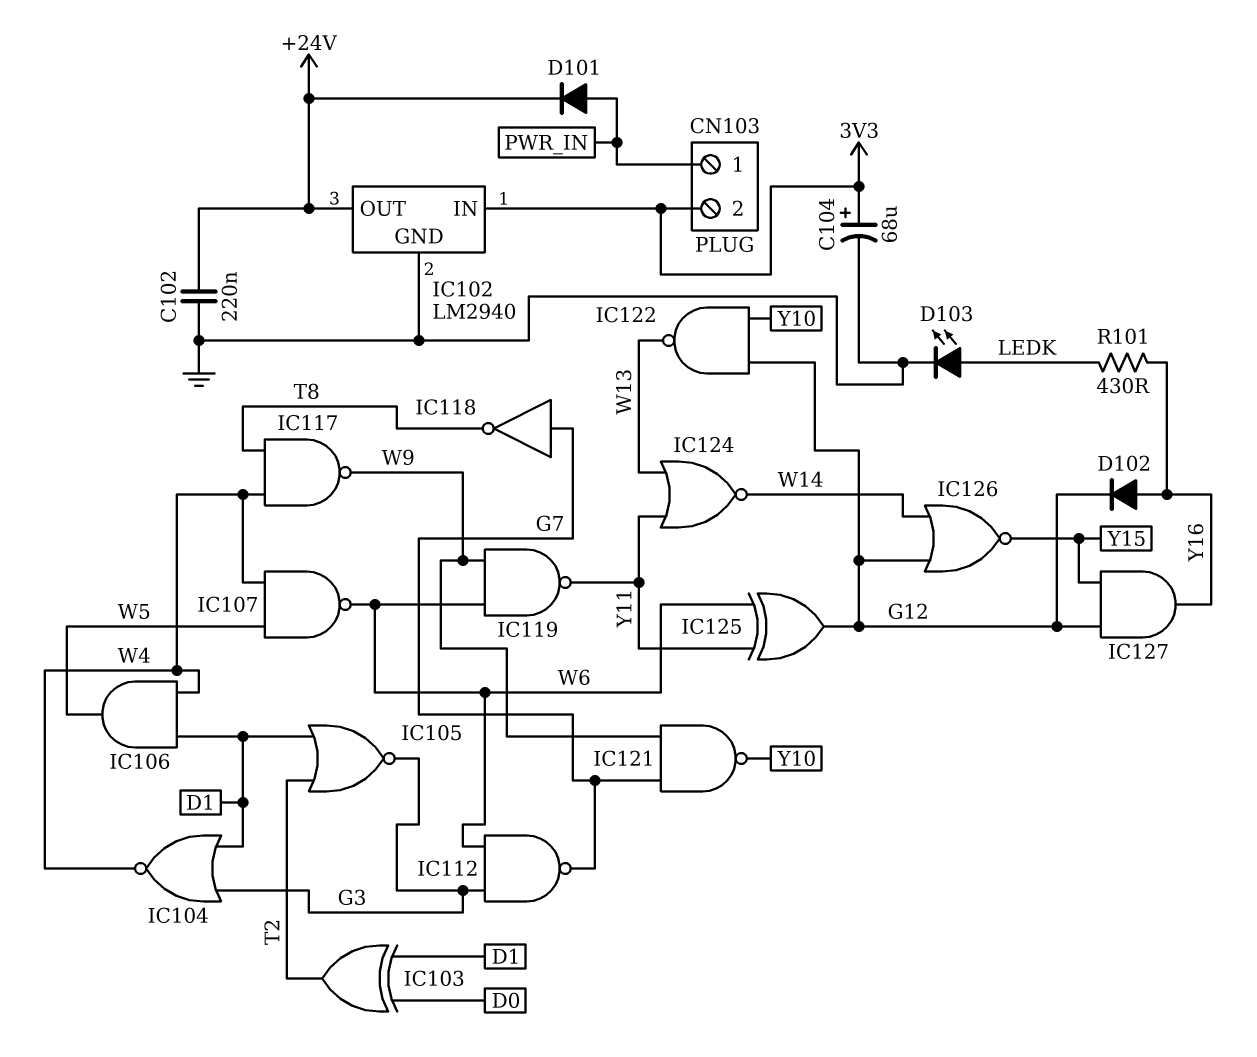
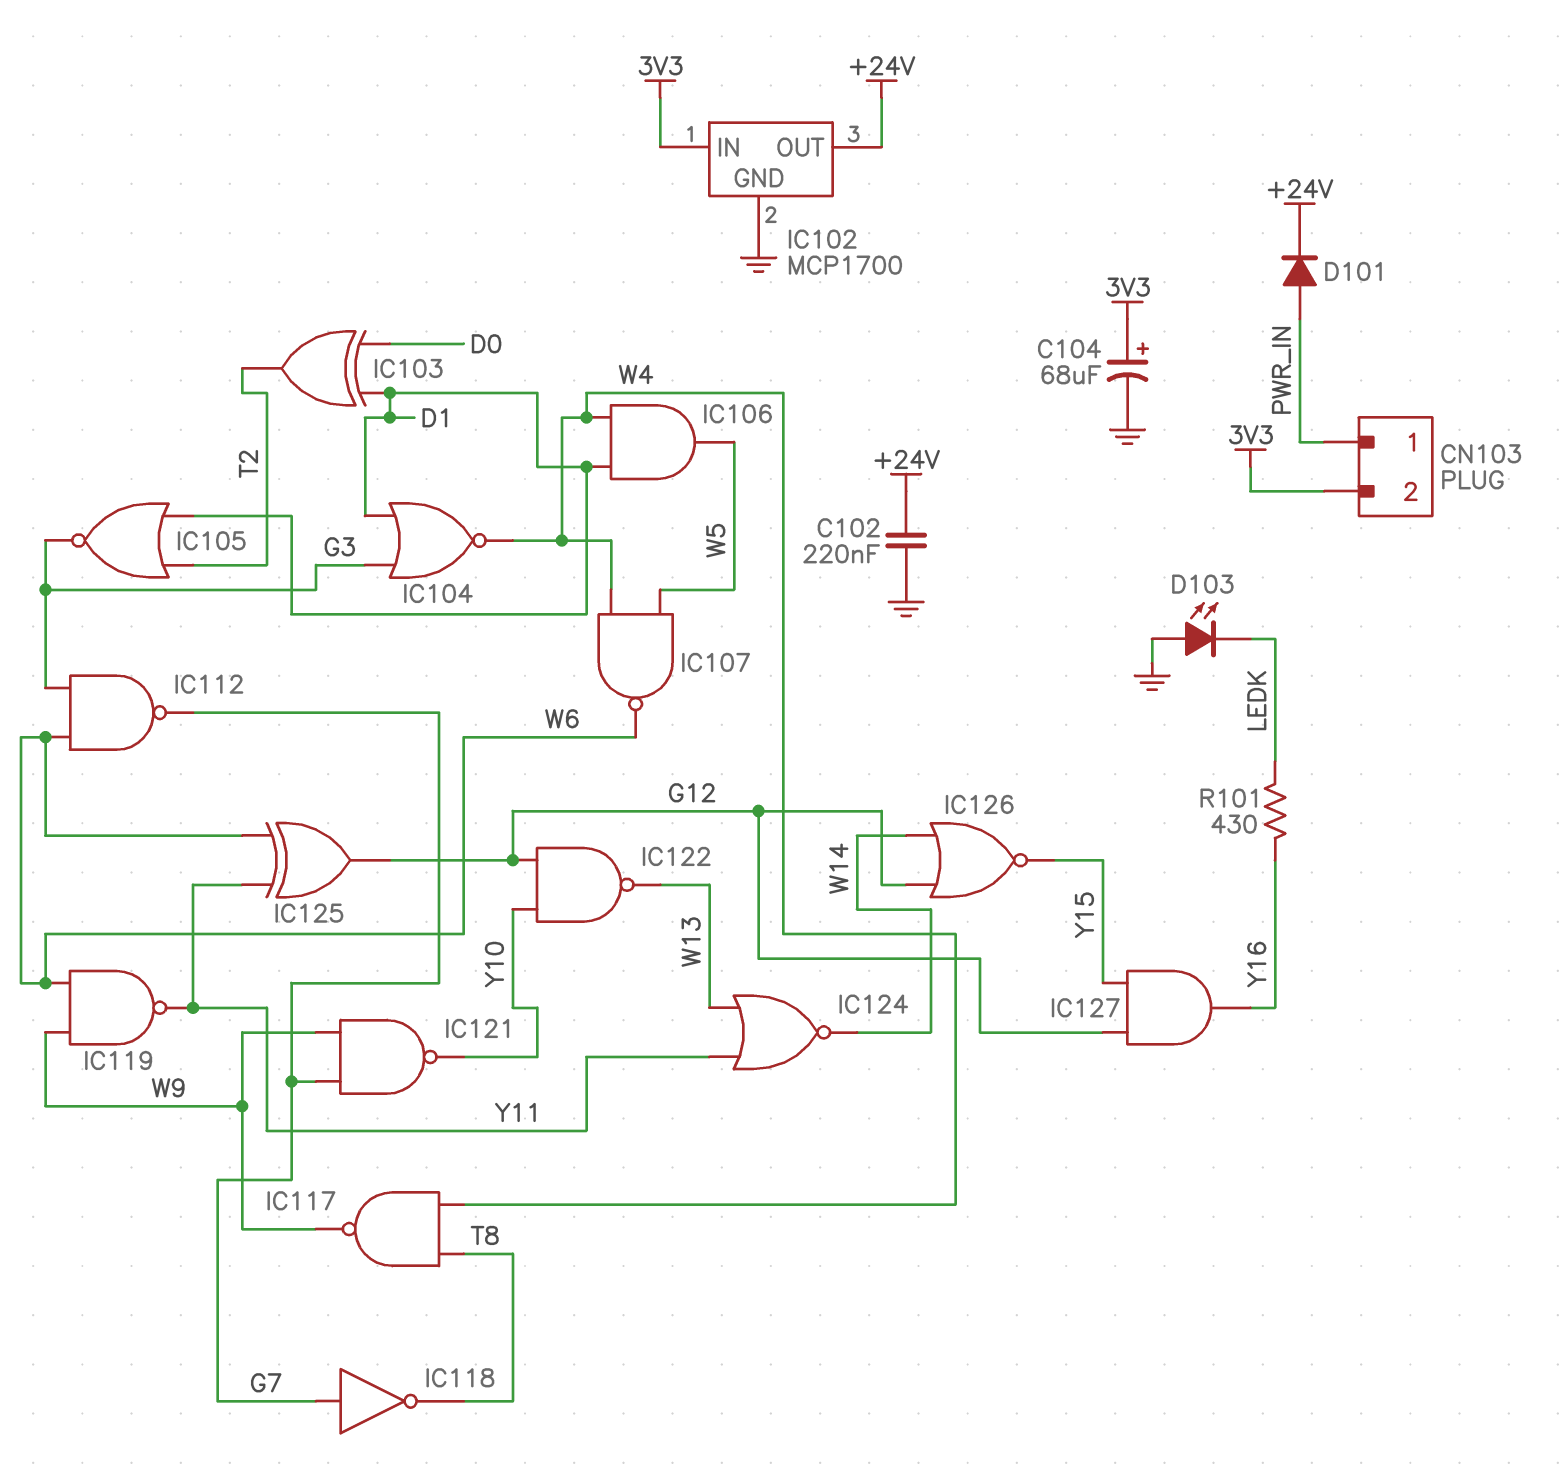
D102: diode (A Y16, K G12) -> none
D103: LED (A LEDK, K GND) -> LED (A GND, K LEDK)
IC102: LM2940 -> MCP1700

